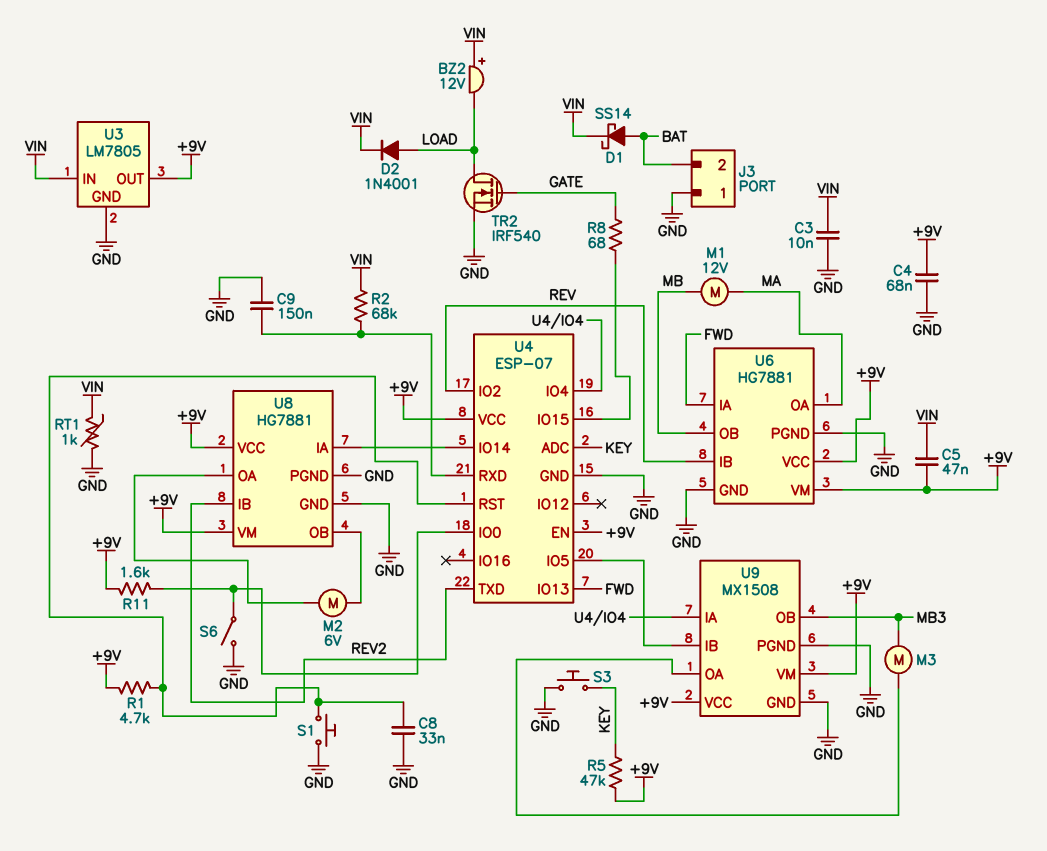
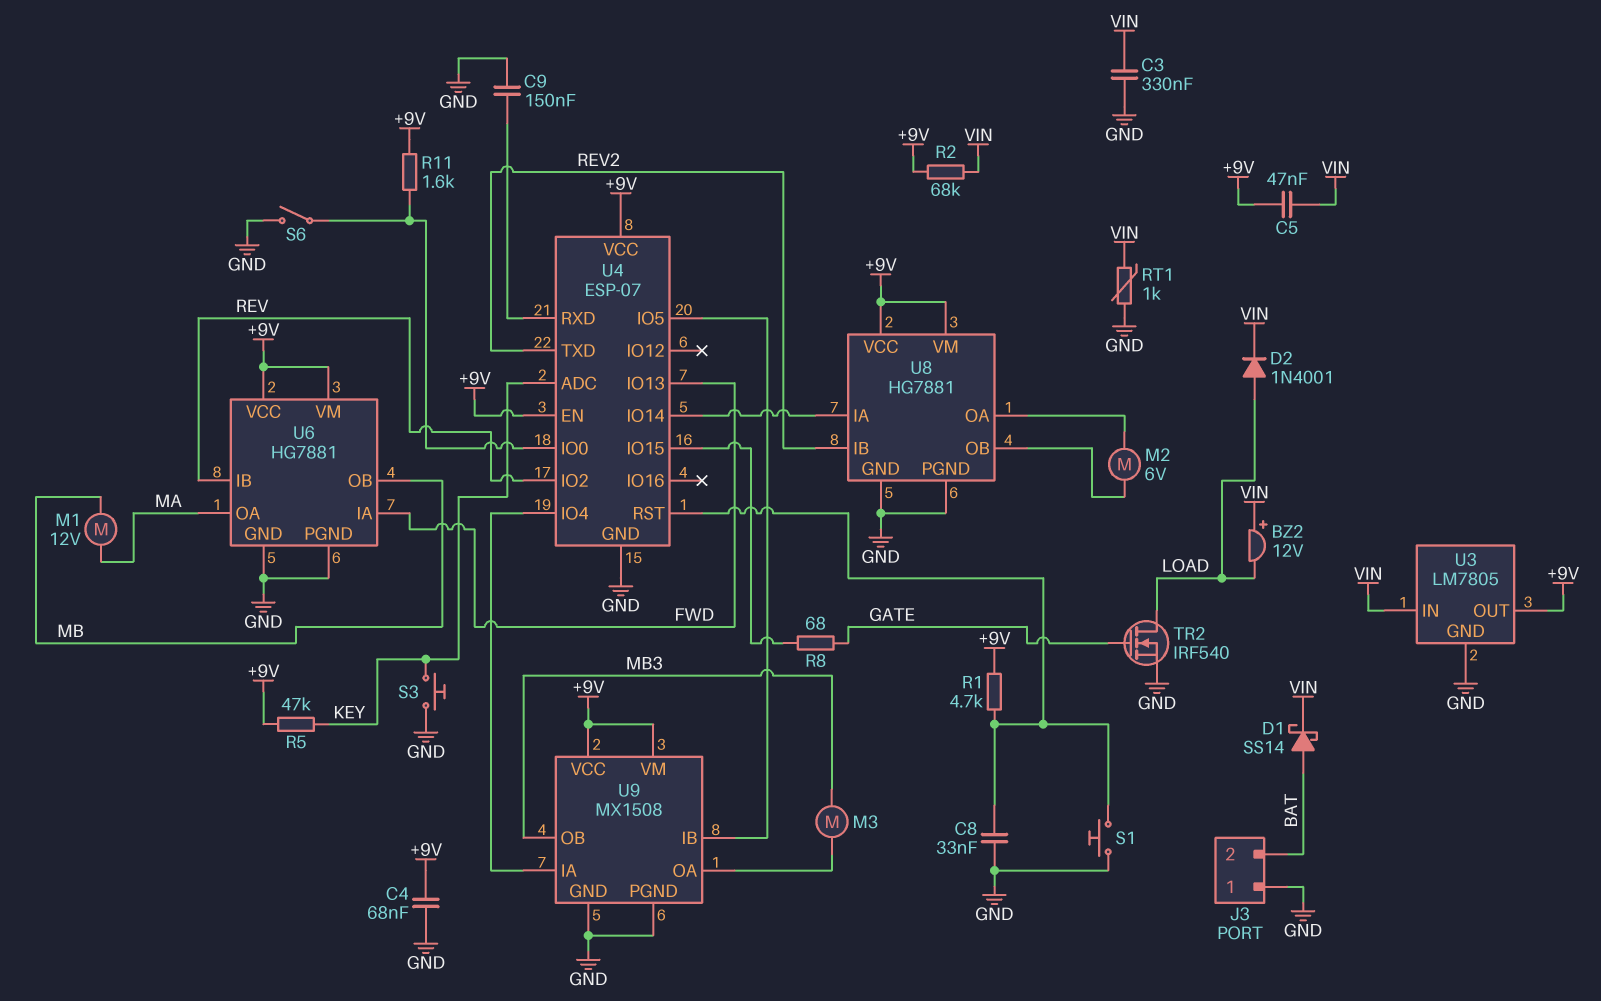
C3: 10nF (GND, VIN) -> 330nF (GND, VIN)
R2: 68k (U4/RXD, VIN) -> 68k (+9V, VIN)

